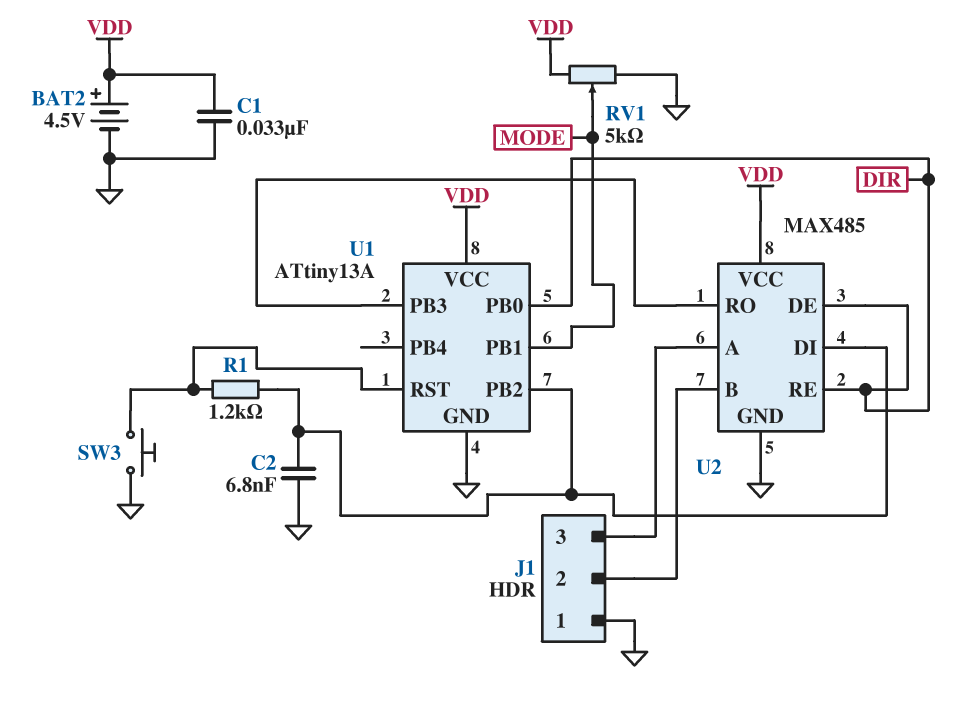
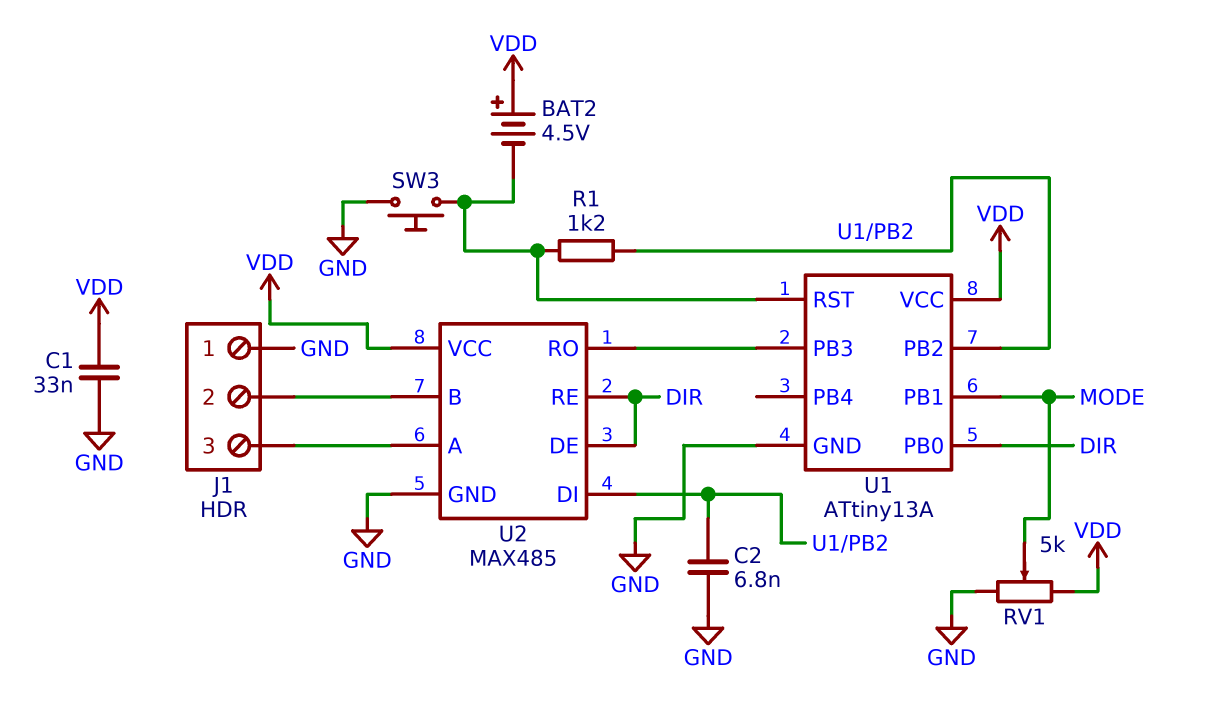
BAT2: 4.5V (plus VDD, minus GND) -> 4.5V (plus VDD, minus U1/RST)

